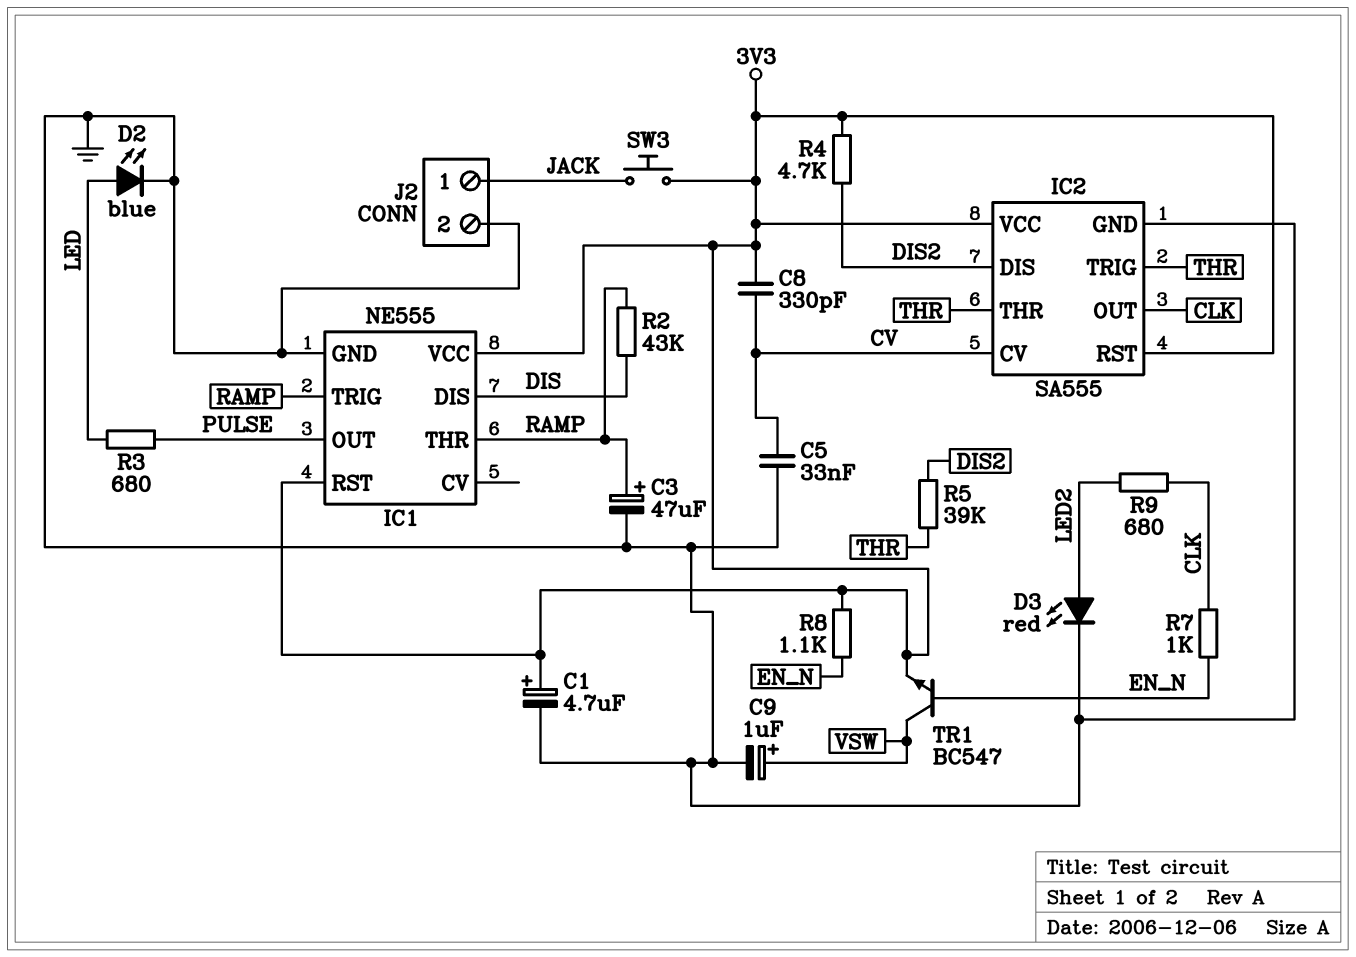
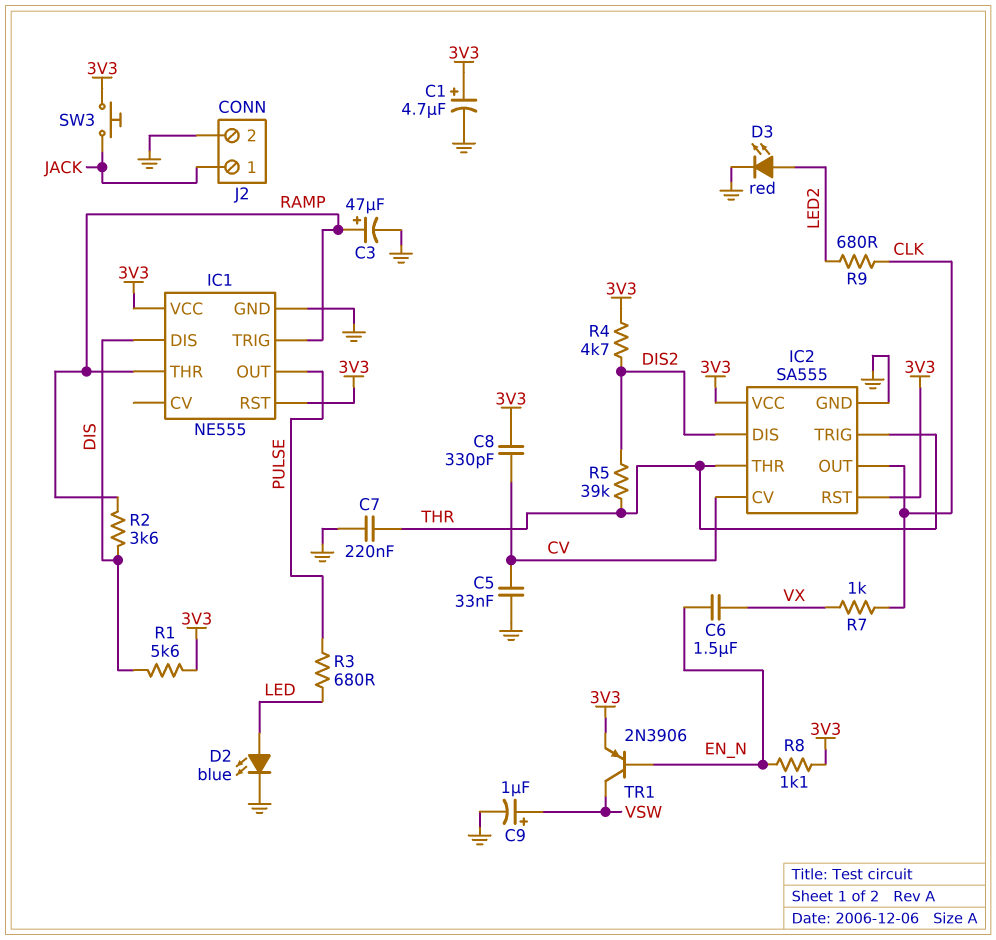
C6: none -> 1.5uF (EN_N, VX)
C7: none -> 220nF (GND, THR)
R1: none -> 5.6k (3V3, DIS)
R2: 43k (DIS, RAMP) -> 3.6k (DIS, RAMP)
R7: 1k (CLK, EN_N) -> 1k (CLK, VX)
TR1: NPN BC547 (B EN_N, C VSW, E 3V3) -> PNP 2N3906 (B EN_N, C VSW, E 3V3)

